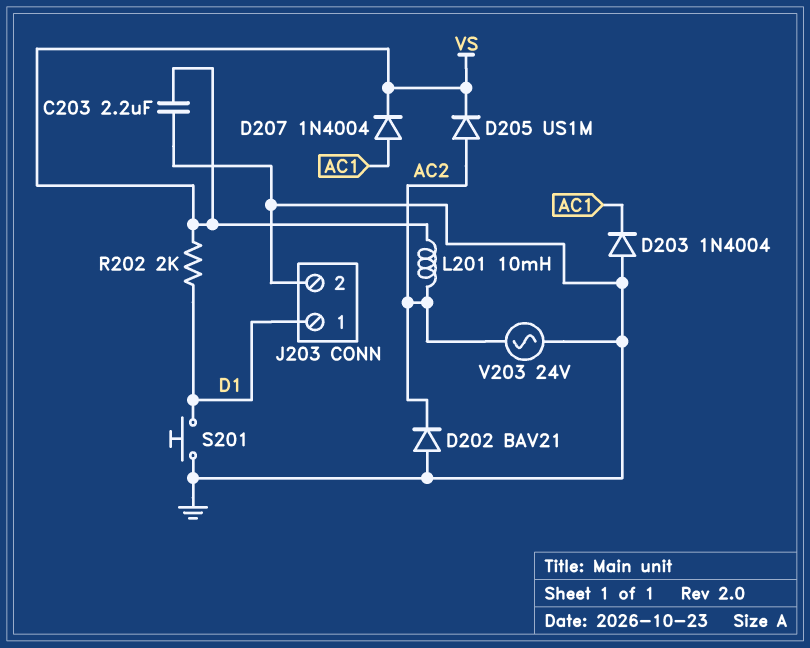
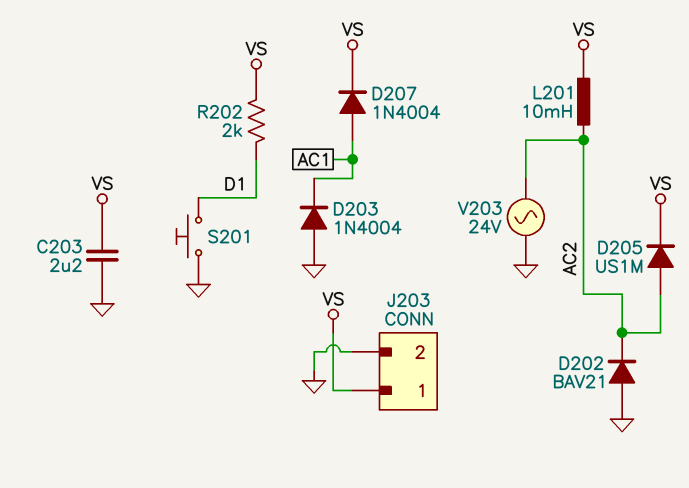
J203 pin 1: D1 -> VS

